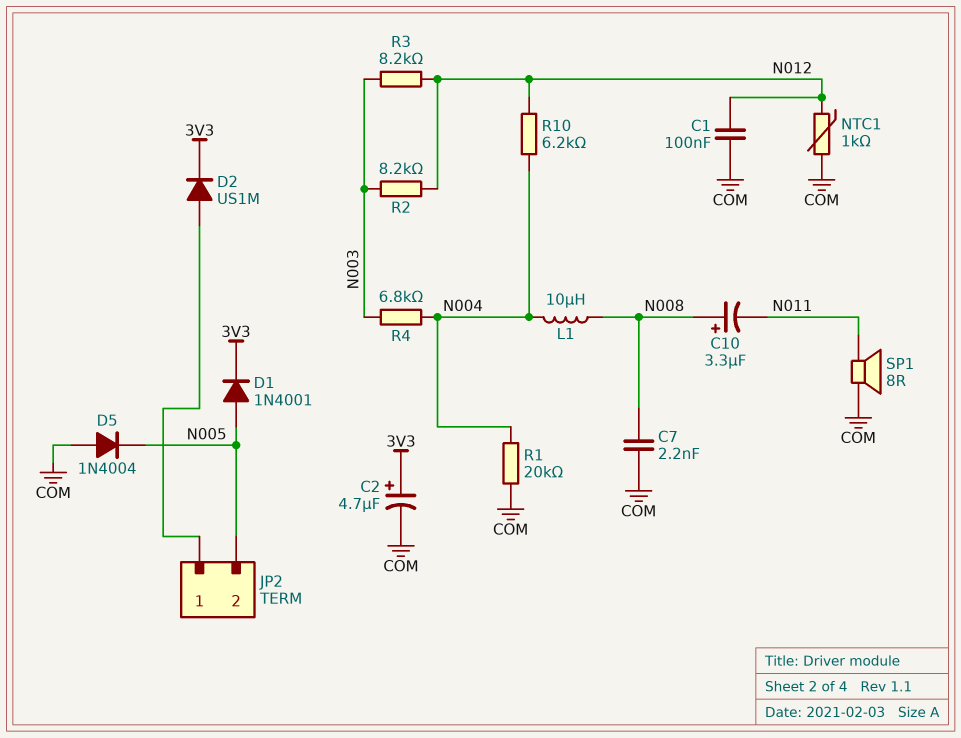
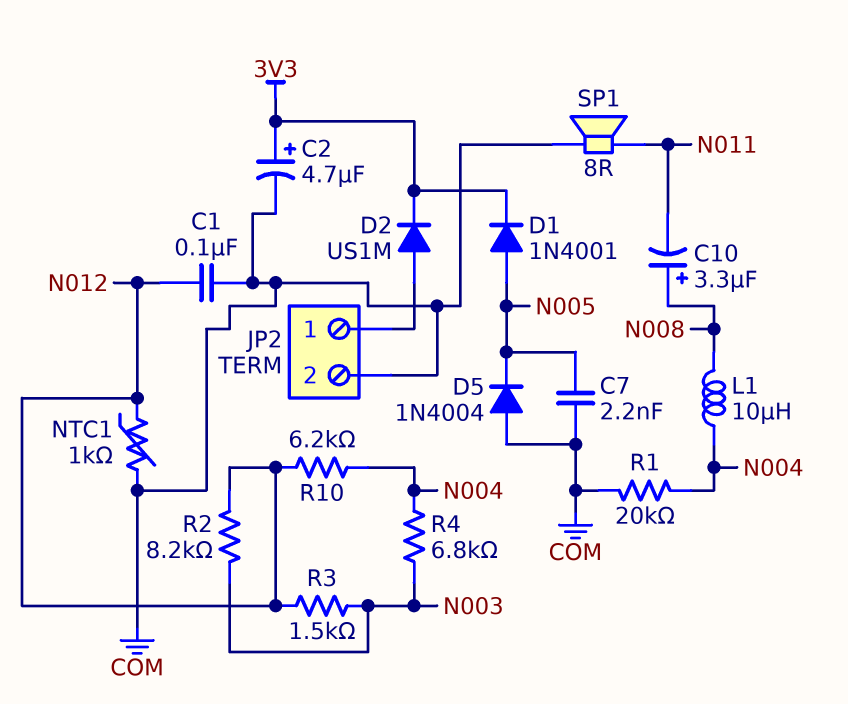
C7: 2.2nF (COM, N008) -> 2.2nF (COM, N005)
JP2 pin 2: N005 -> COM
R3: 8.2k (N003, N012) -> 1.5k (N003, N012)

